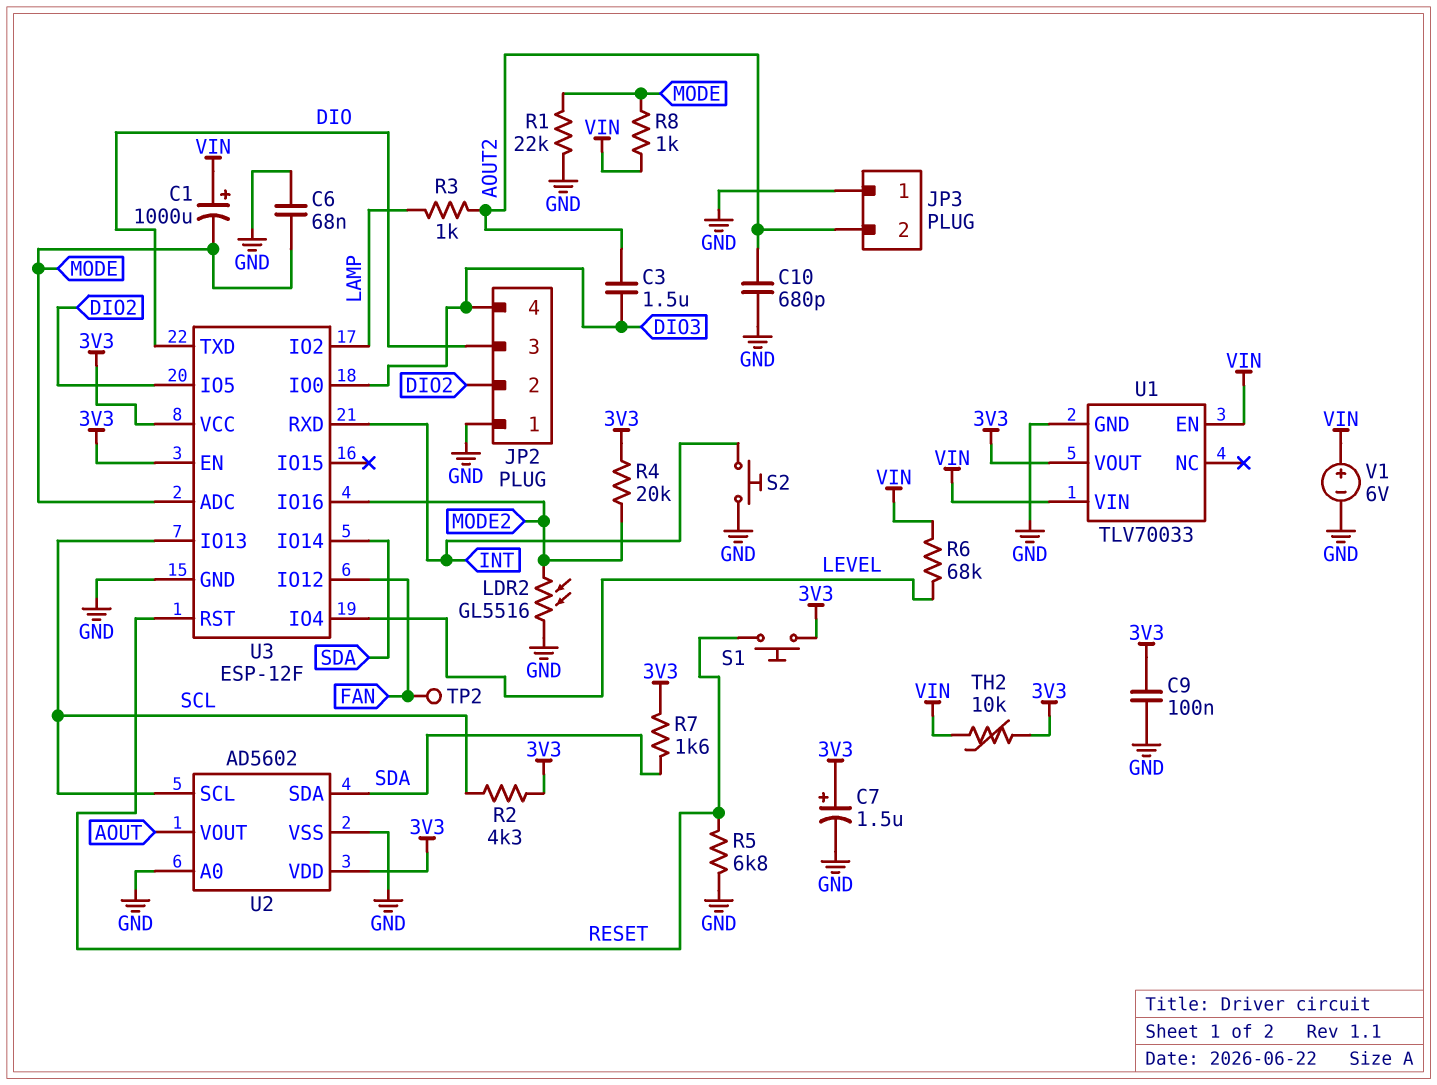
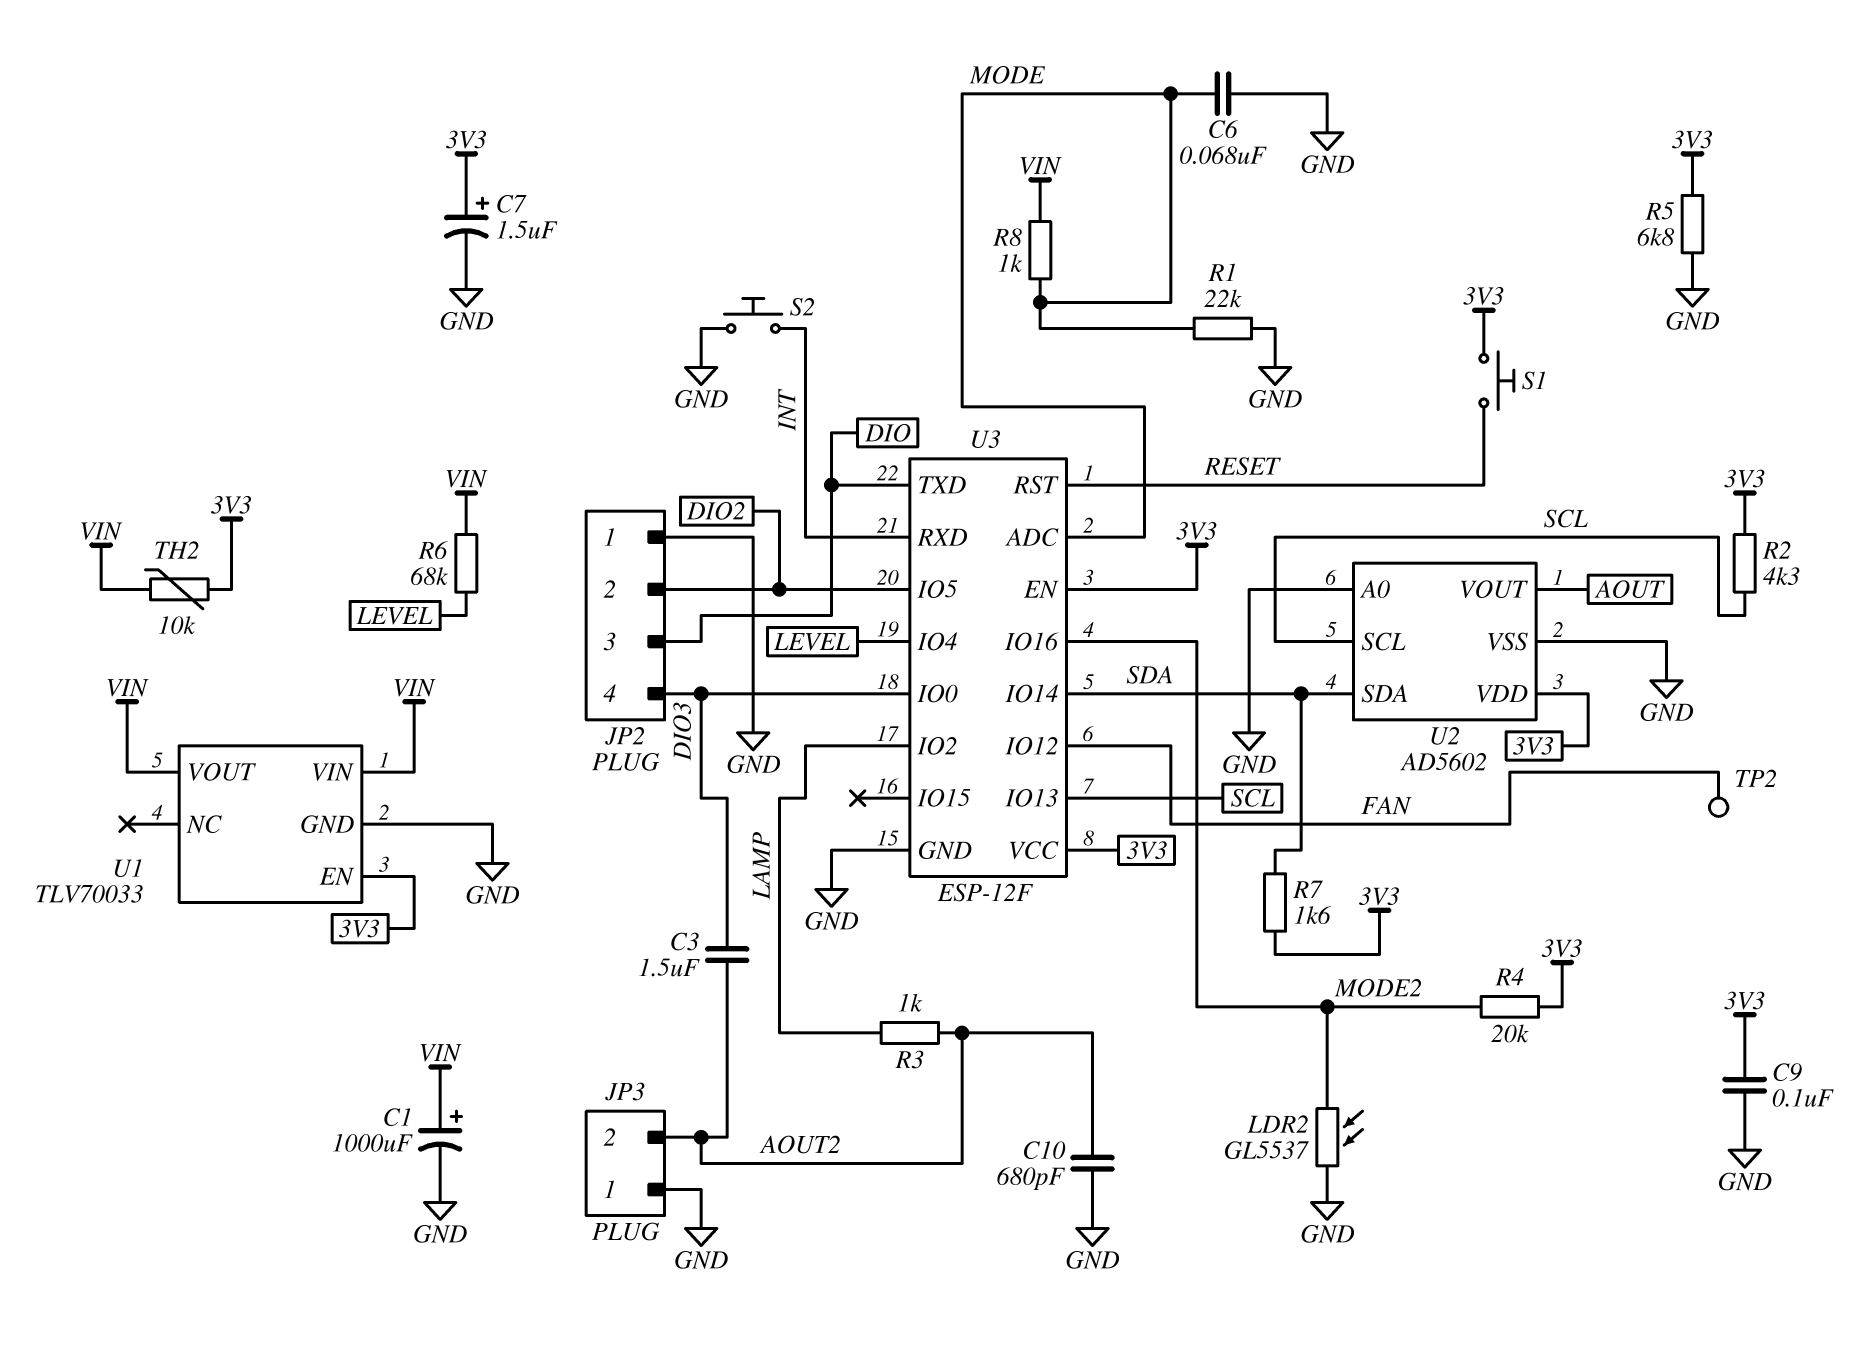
C1: 1000uF (plus VIN, minus MODE) -> 1000uF (plus VIN, minus GND)
LDR2: GL5516 (GND, MODE2) -> GL5537 (GND, MODE2)
R5: 6.8k (GND, RESET) -> 6.8k (3V3, GND)
U1 pin EN: VIN -> 3V3
U1 pin VOUT: 3V3 -> VIN
V1: 6V (plus VIN, minus GND) -> none

